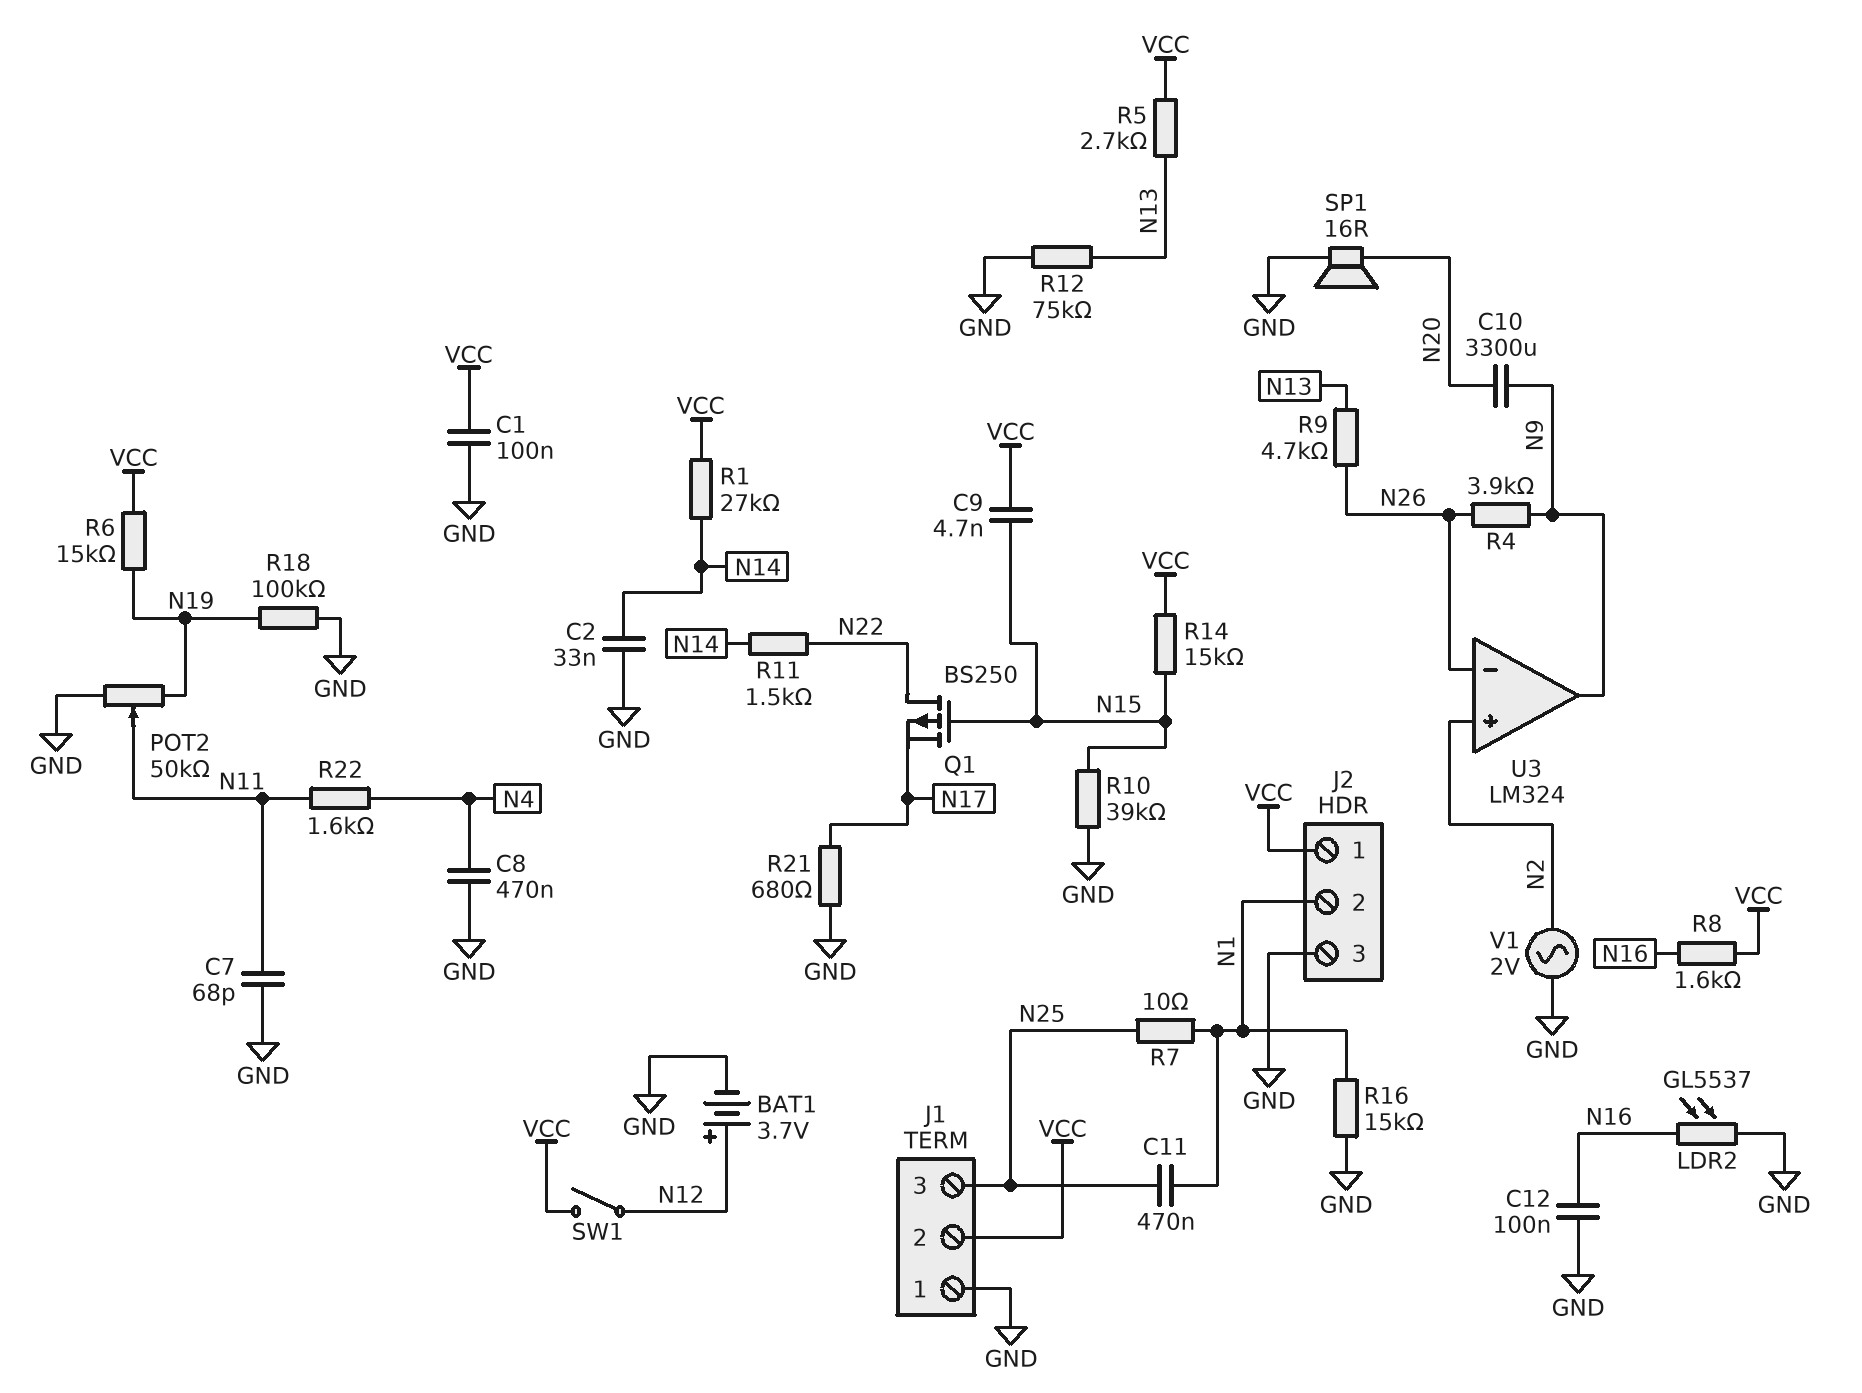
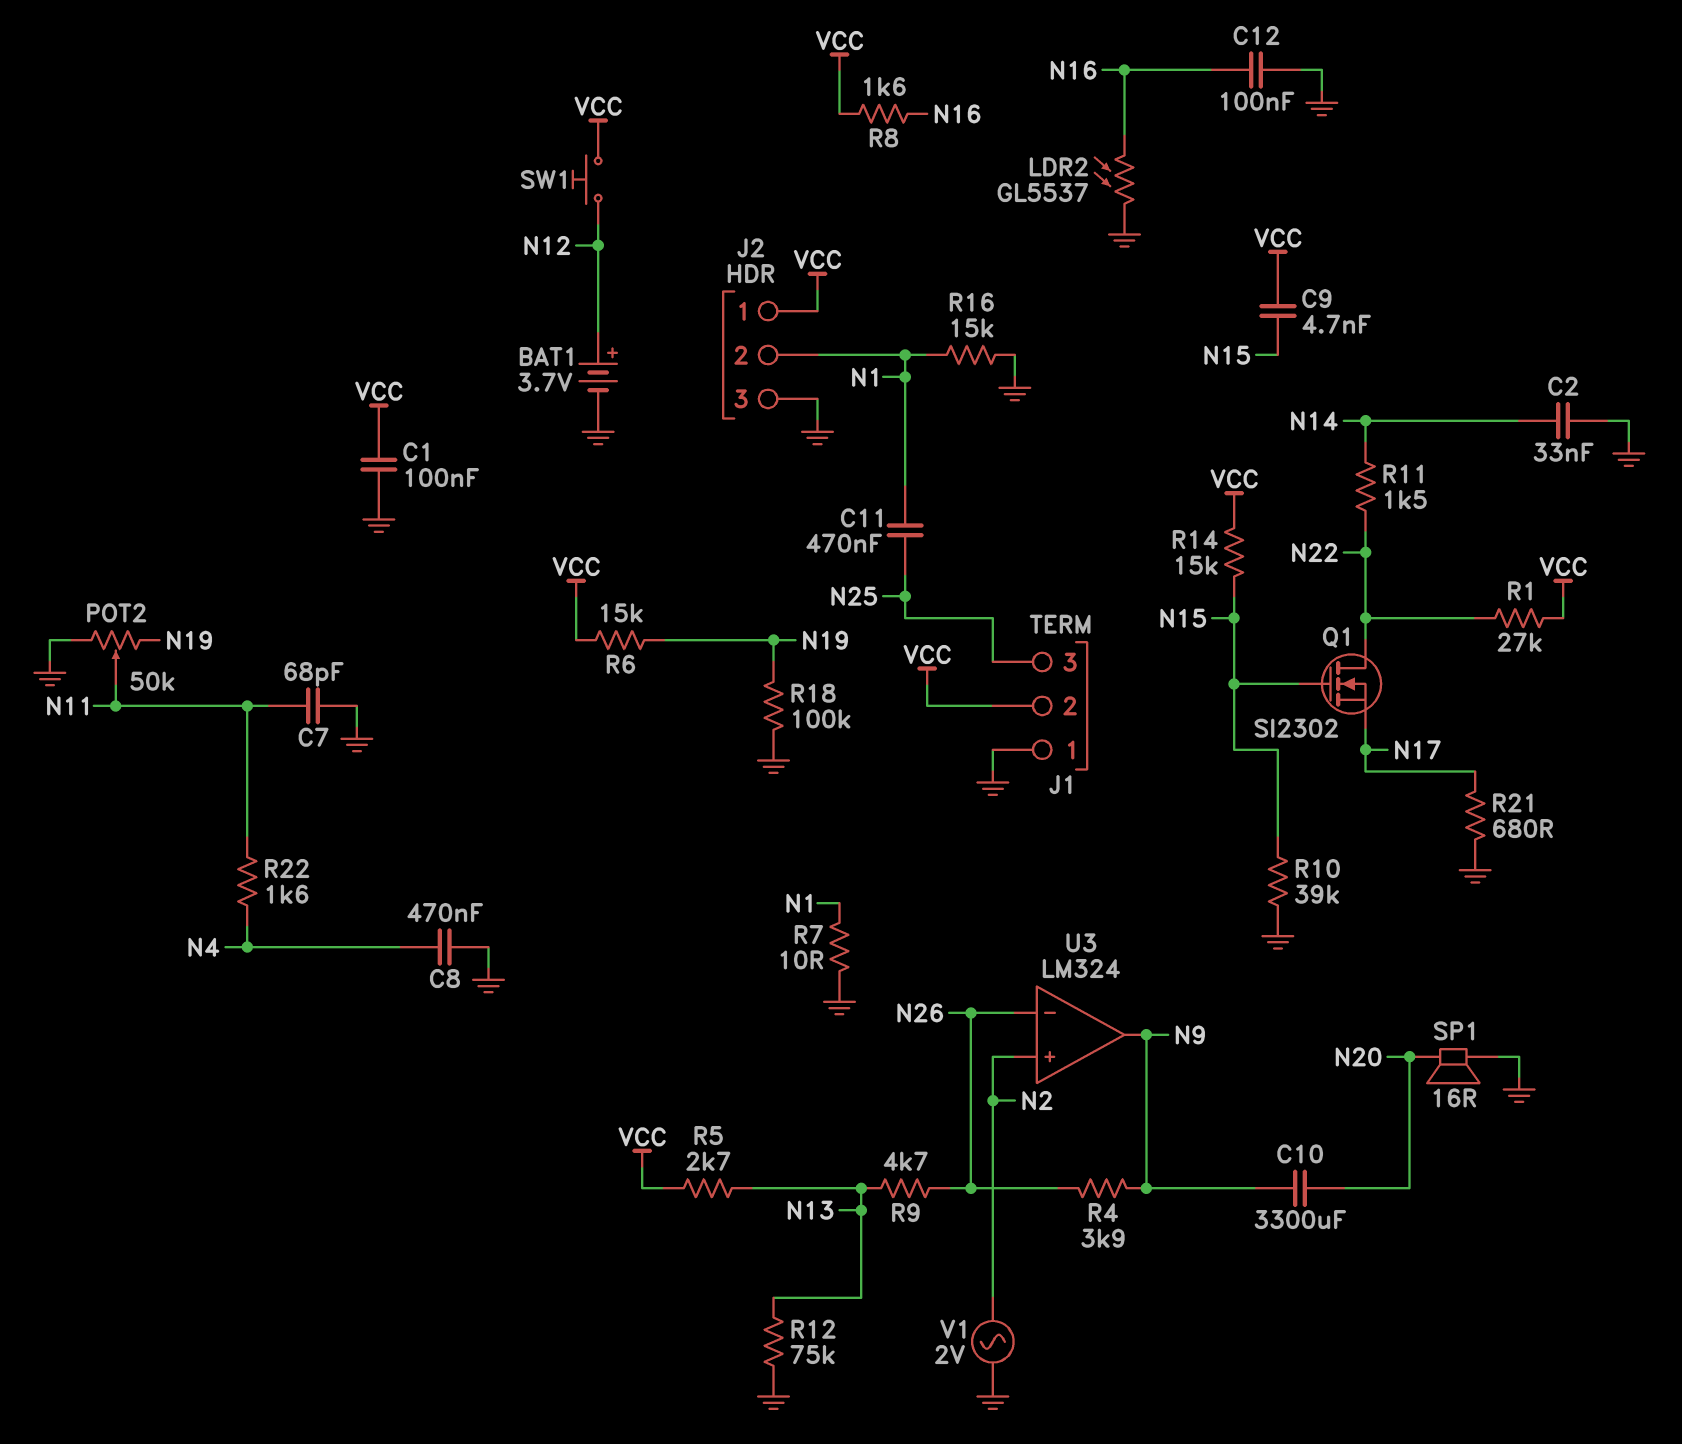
Q1: PMOS BS250 (G N15, D N22, S N17) -> NMOS SI2302 (G N15, D N22, S N17)
R1: 27k (N14, VCC) -> 27k (N22, VCC)
R7: 10 (N1, N25) -> 10 (GND, N1)
SW1: switch (N12, VCC) -> button (N12, VCC)

